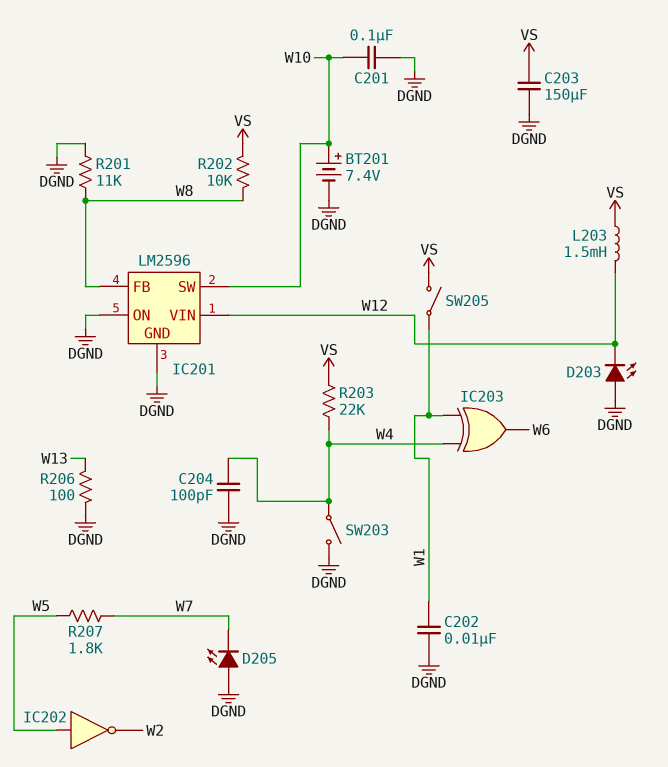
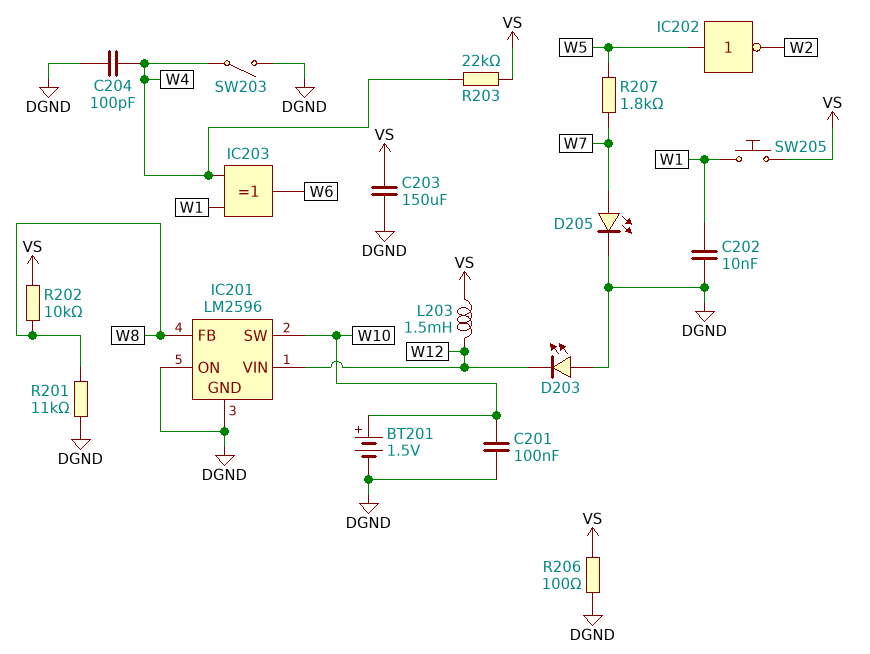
BT201: 7.4V (plus W10, minus DGND) -> 1.5V (plus W10, minus DGND)
D205: LED (A DGND, K W7) -> LED (A W7, K DGND)
R206: 100 (DGND, W13) -> 100 (DGND, VS)
SW205: switch (VS, W1) -> button (VS, W1)

